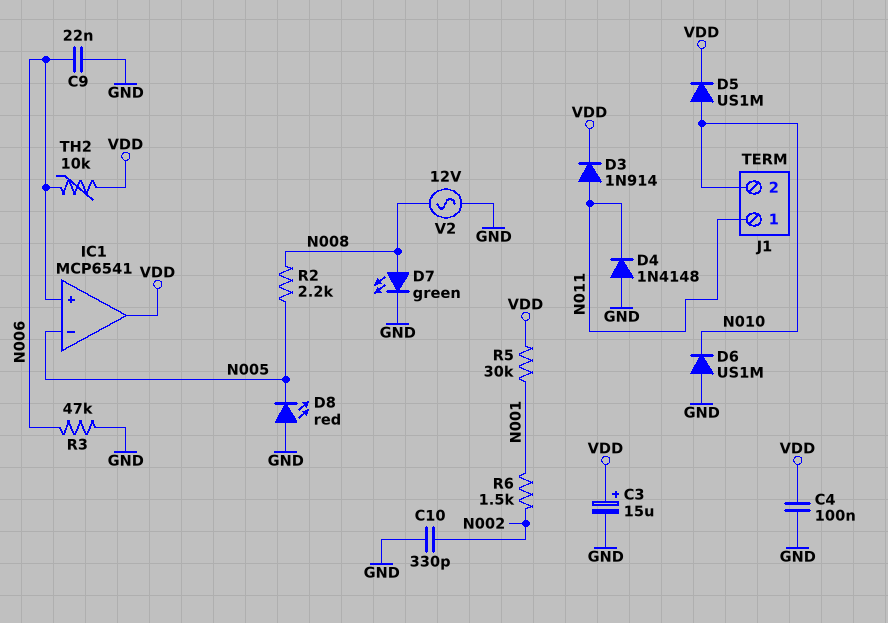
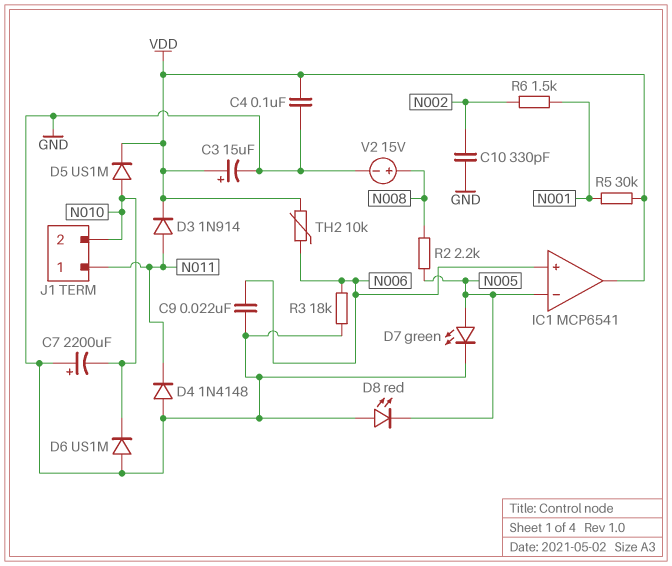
C7: none -> 2200uF (plus GND, minus N010)
D7: LED green (A N008, K GND) -> LED green (A N005, K GND)
R3: 47k (GND, N006) -> 18k (GND, N006)
V2: AC 12V (GND, N008) -> 15V (plus N008, minus GND)

